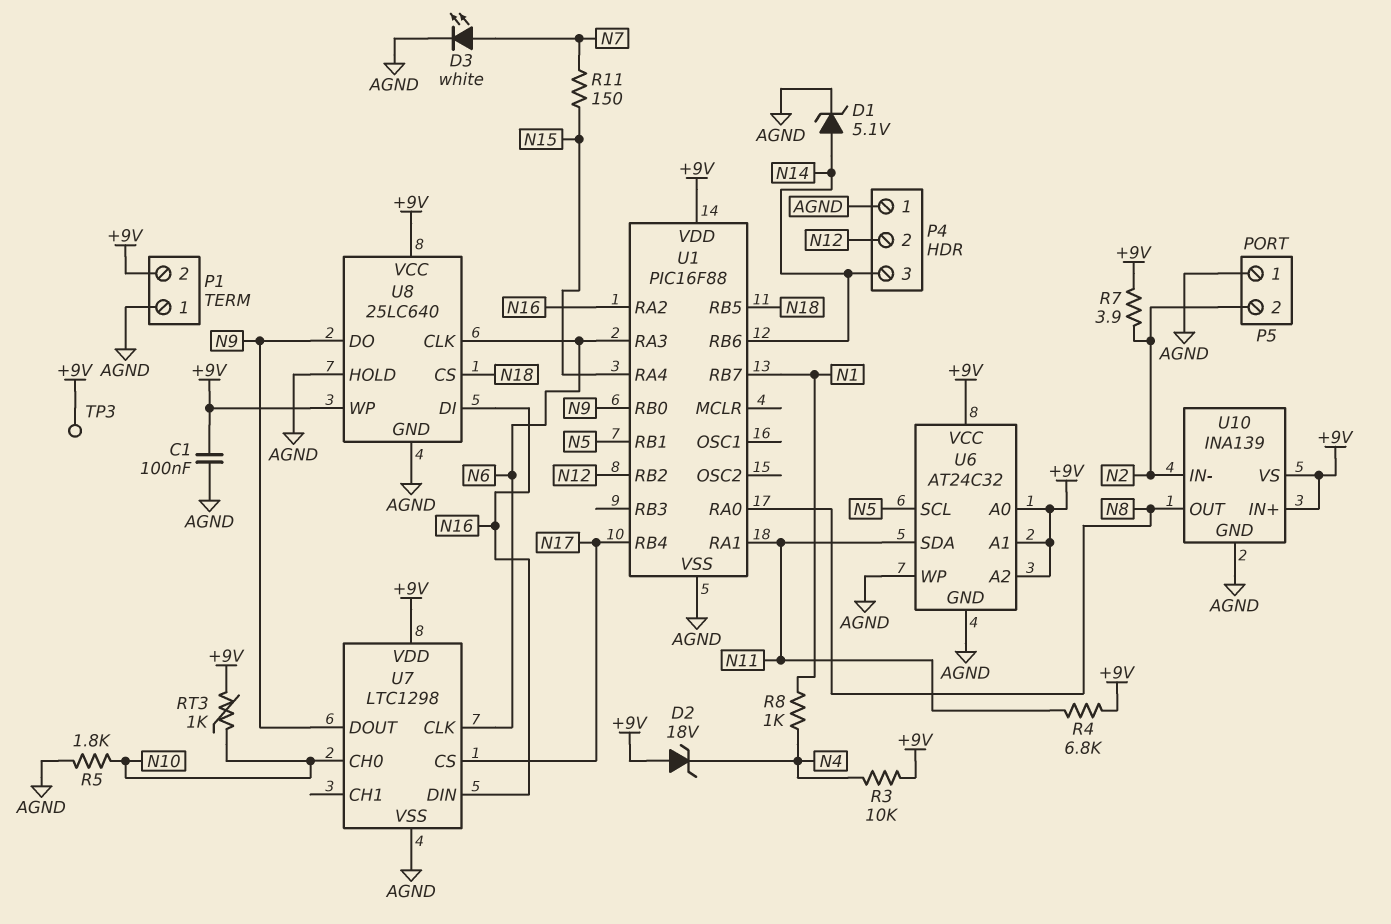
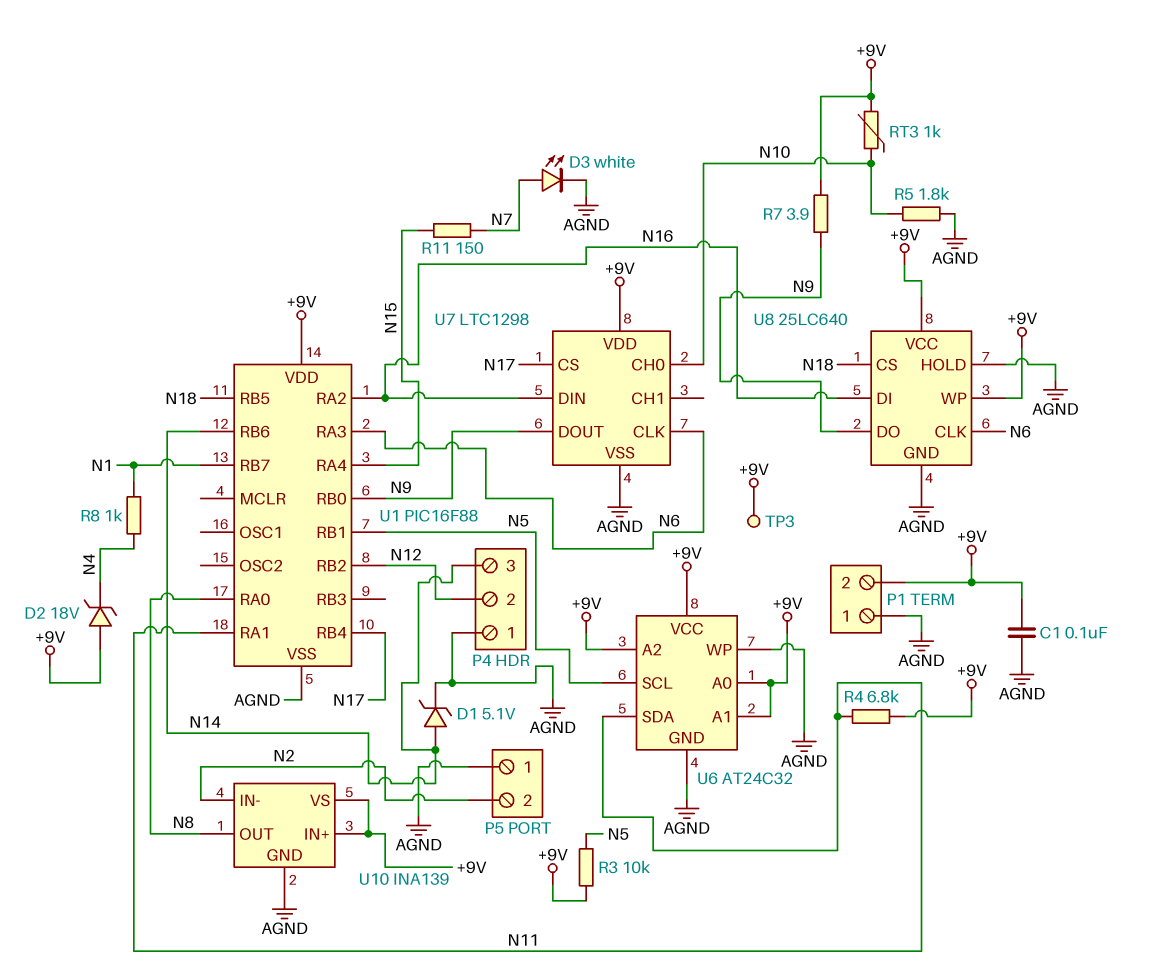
R3: 10k (+9V, N4) -> 10k (+9V, N5)
R7: 3.9 (+9V, N2) -> 3.9 (+9V, N9)

